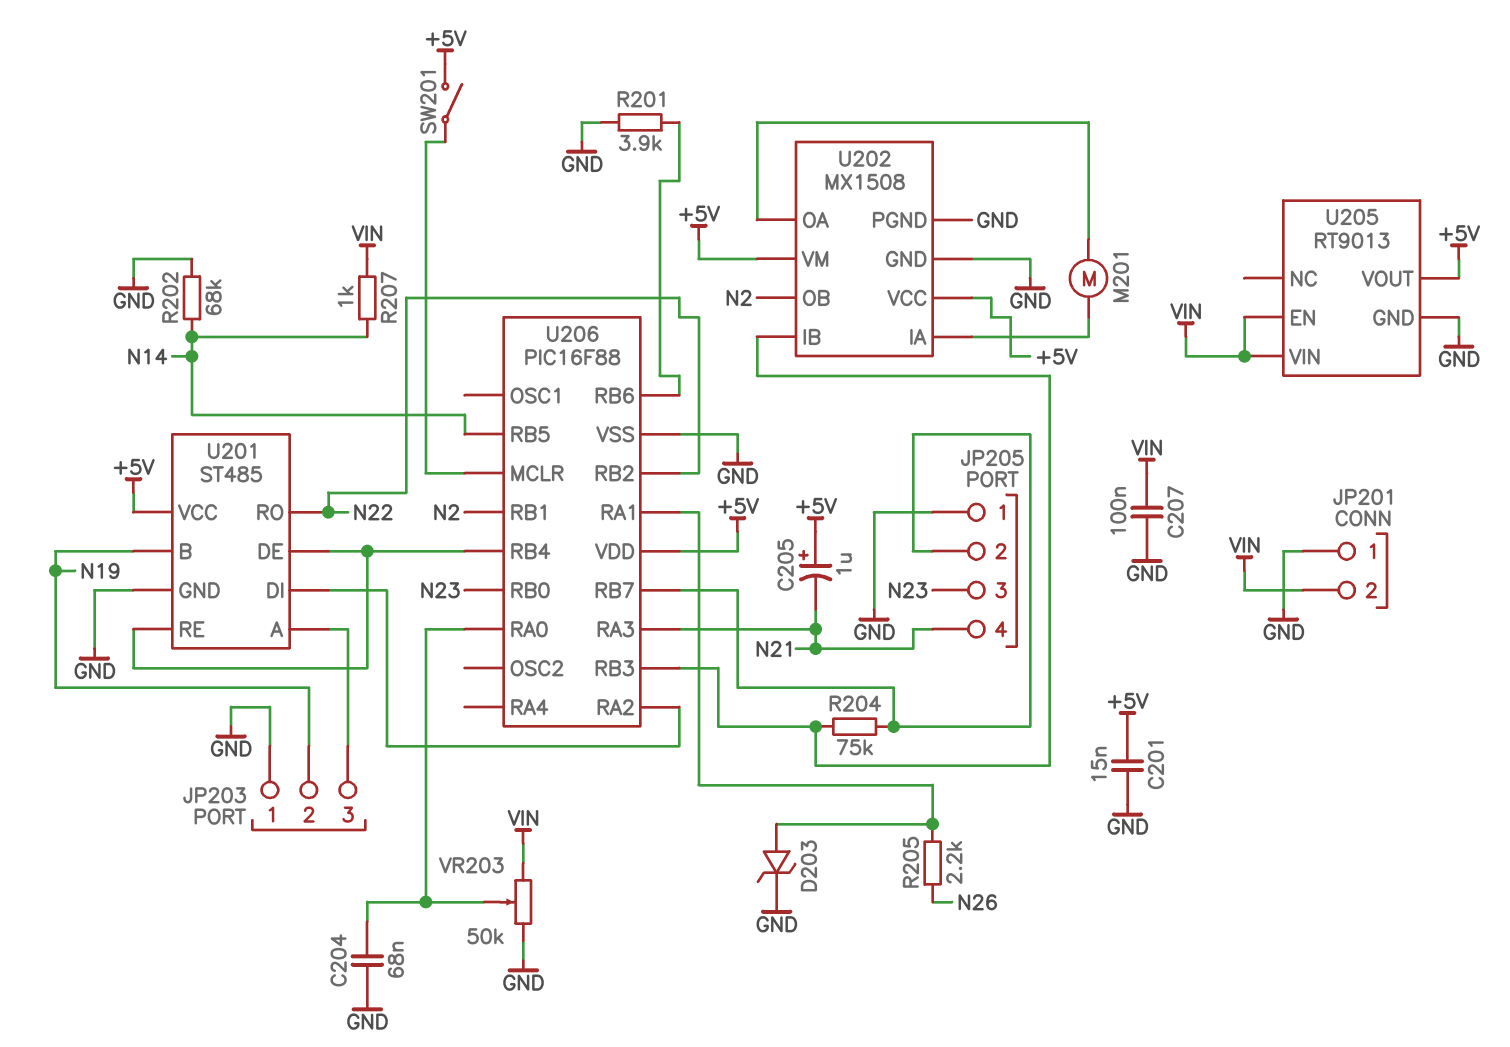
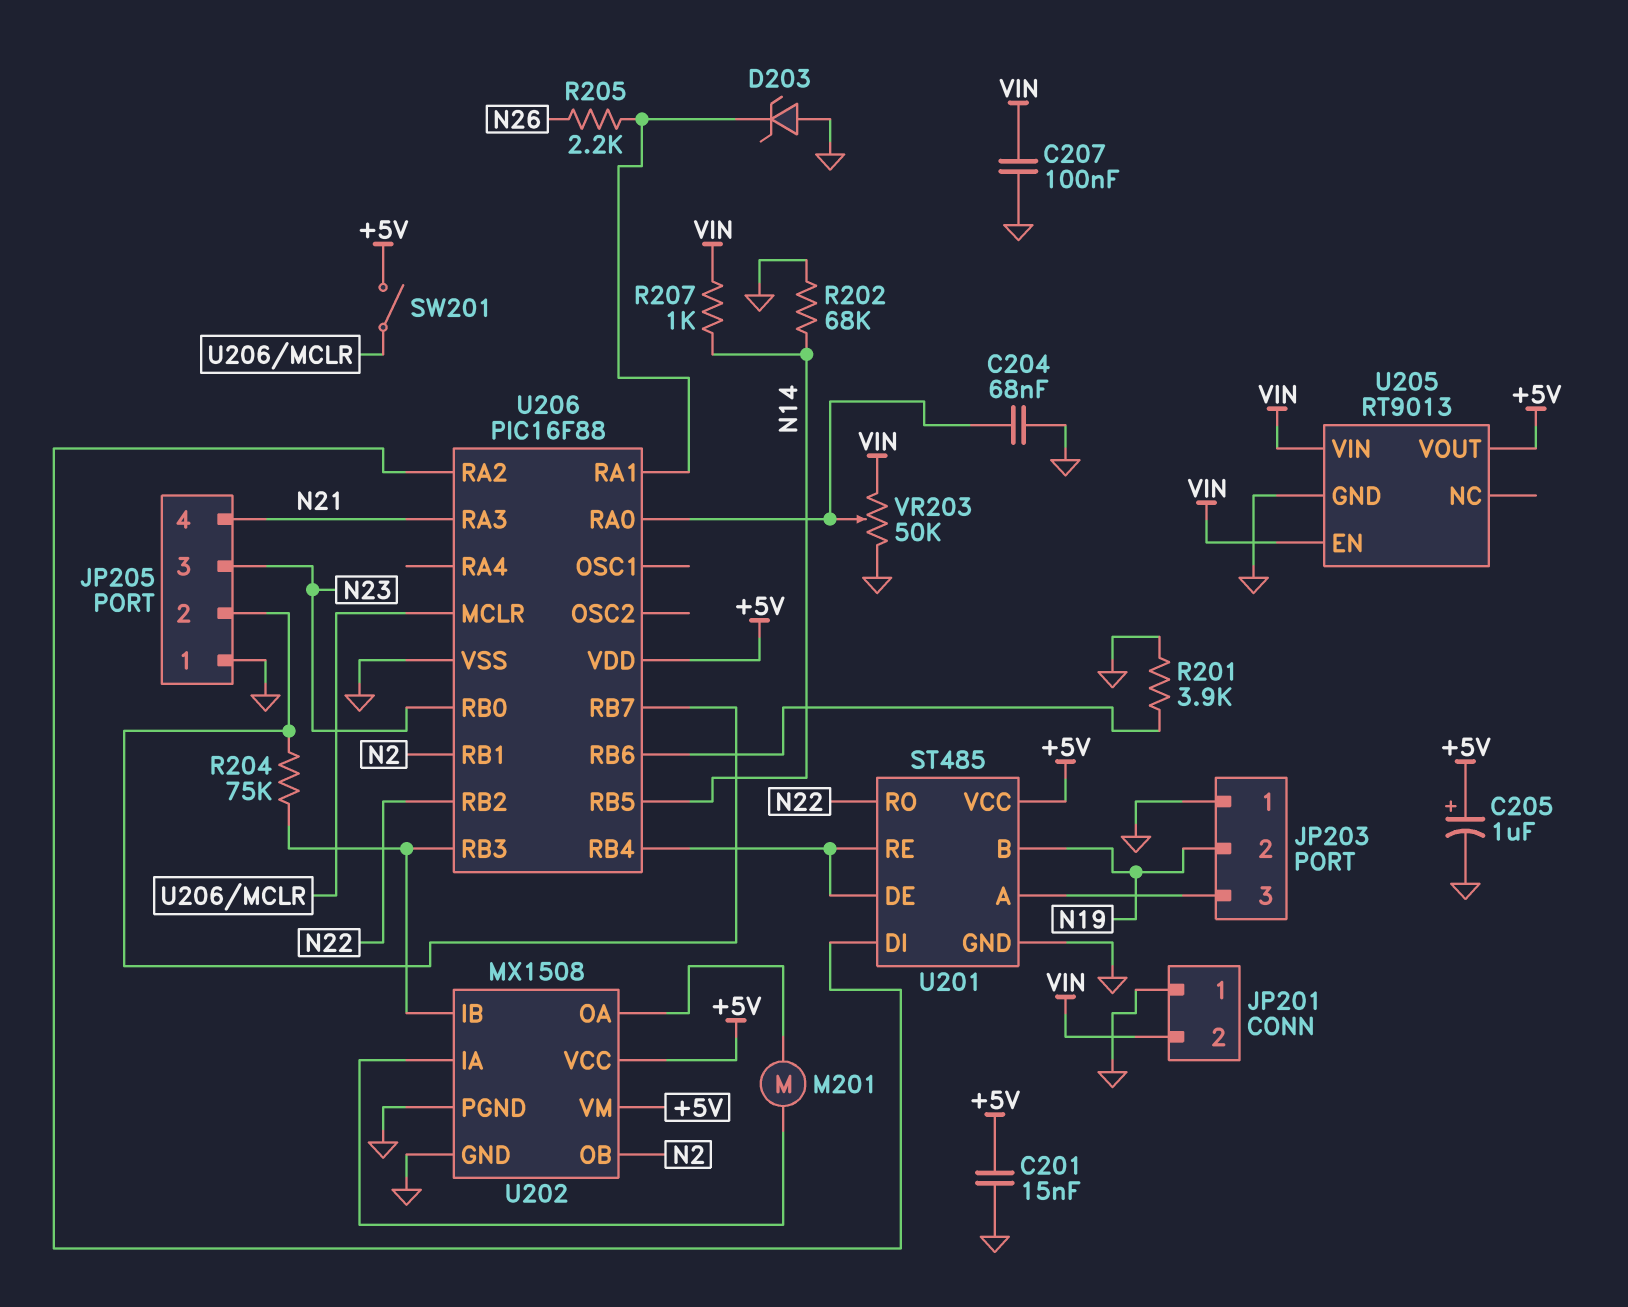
C205: 1uF (plus +5V, minus N21) -> 1uF (plus +5V, minus GND)
D203: zener (A U206/RA1, K GND) -> zener (A GND, K U206/RA1)

